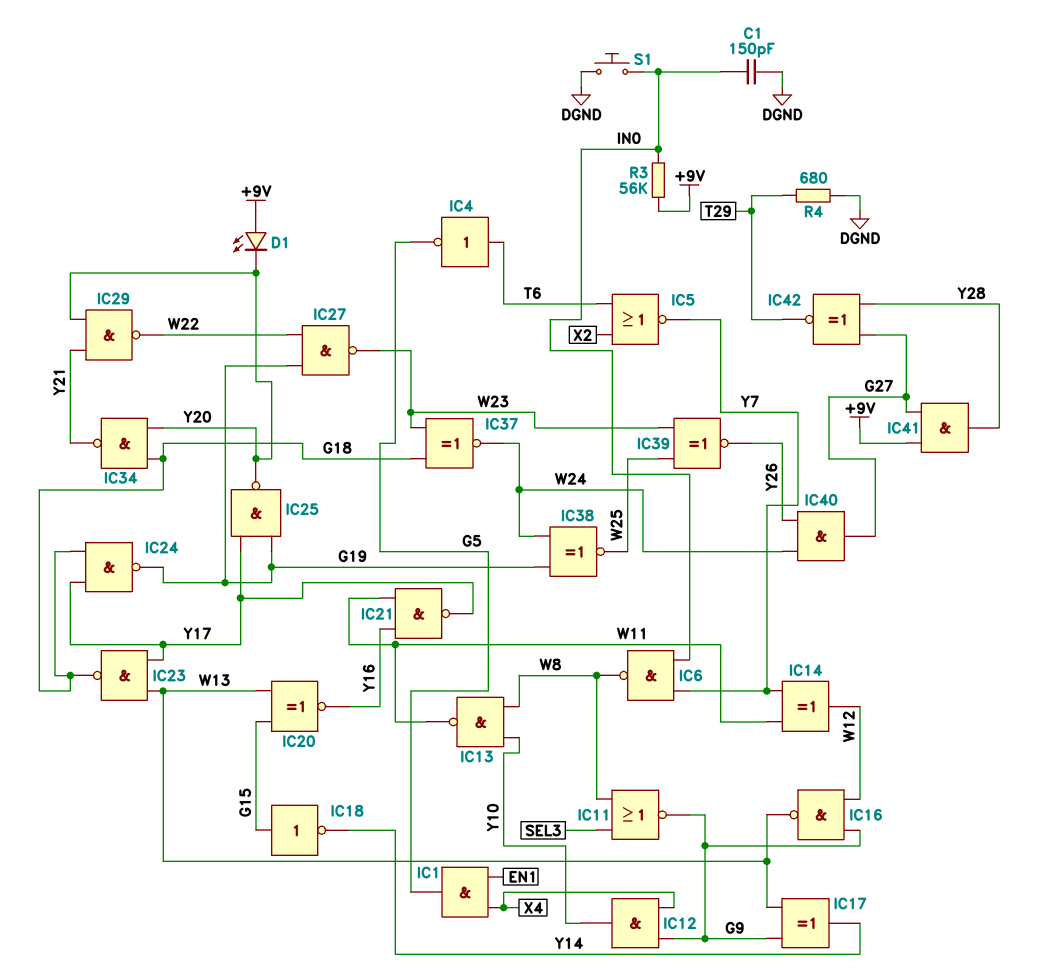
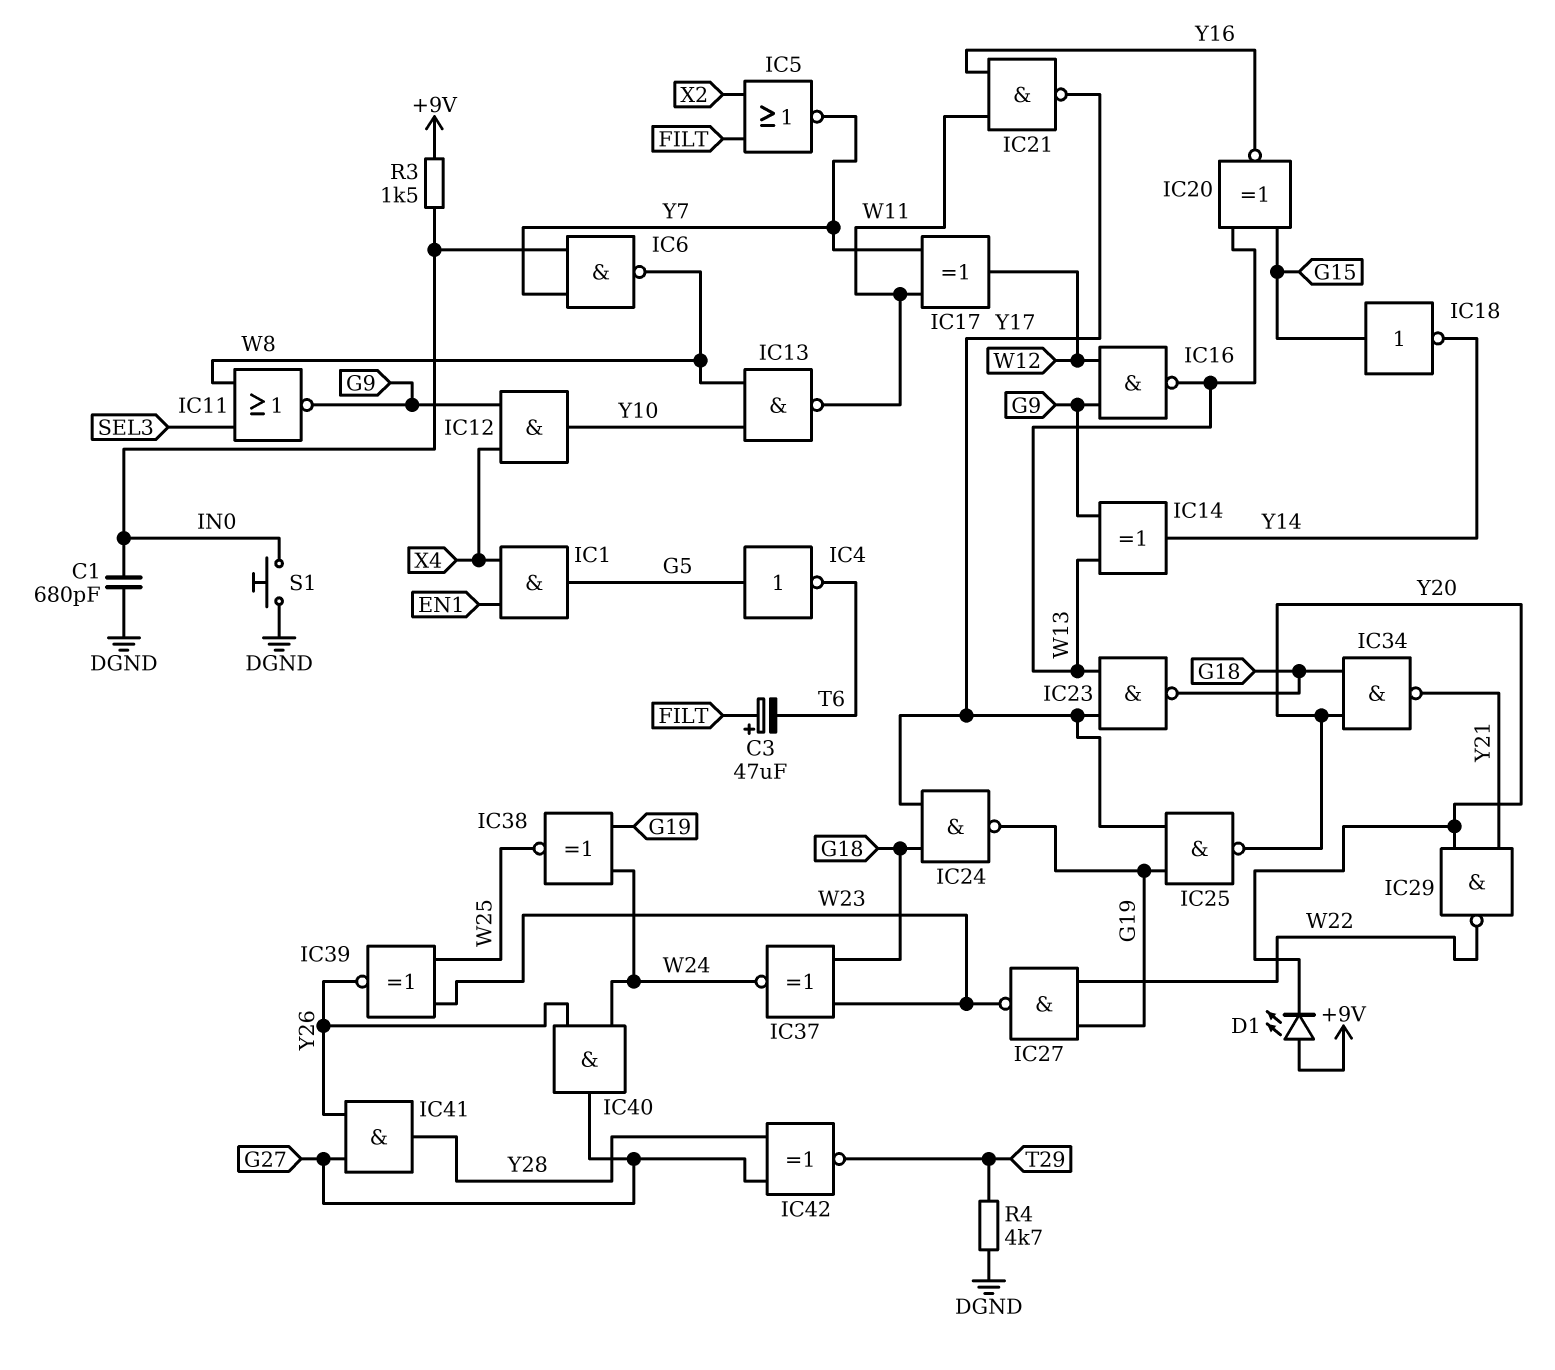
C1: 150pF (DGND, IN0) -> 680pF (DGND, IN0)
C3: none -> 47uF (plus FILT, minus T6)
IC4: NOT (in T6, out G5) -> NOT (in G5, out T6)
IC5: NOR (in T6, in X2, out Y7) -> NOR (in FILT, in X2, out Y7)
IC14: XOR (in W11, in Y7, out W12) -> XOR (in G9, in W13, out Y14)
IC17: XOR (in G9, in W13, out Y14) -> XOR (in W11, in Y7, out W12)
IC41: AND (in +9V, in G27, out Y28) -> AND (in G27, in Y26, out Y28)
R3: 56k (+9V, IN0) -> 1.5k (+9V, IN0)
R4: 680 (DGND, T29) -> 4.7k (DGND, T29)

